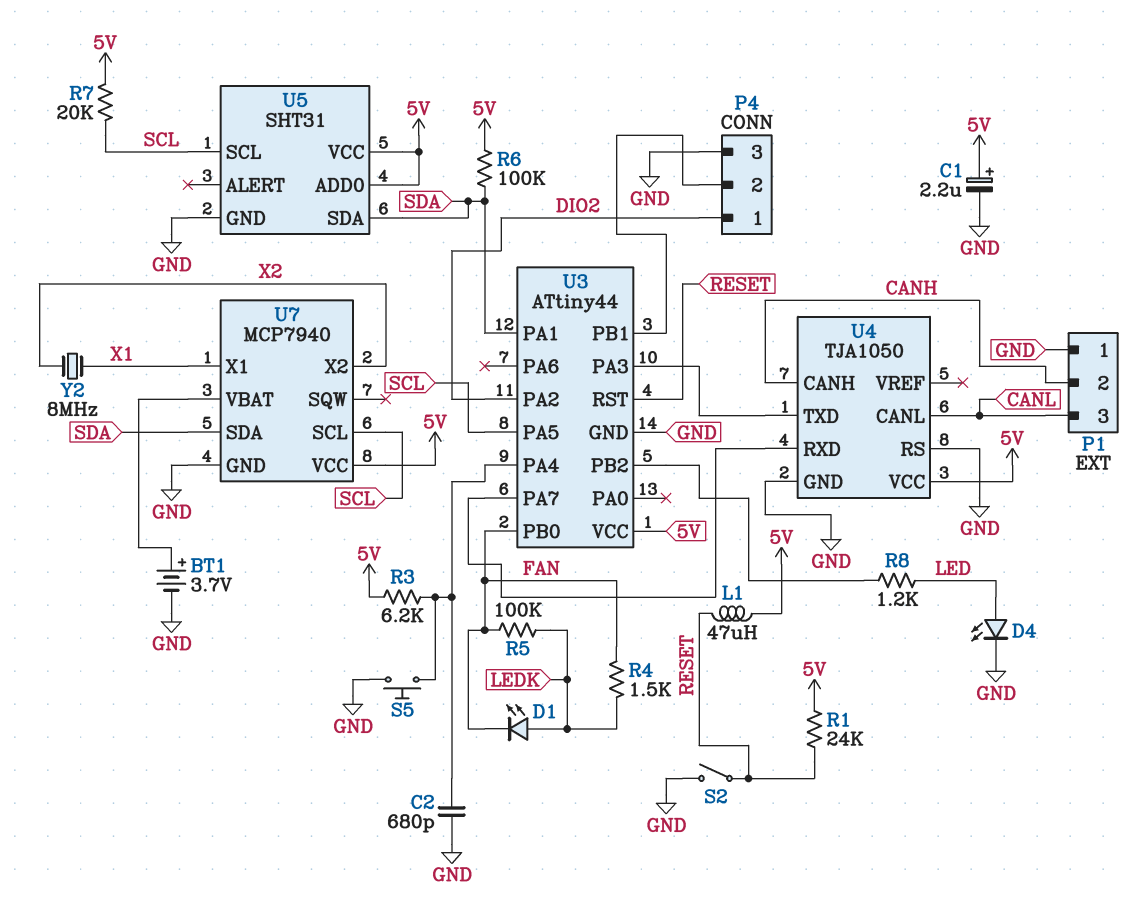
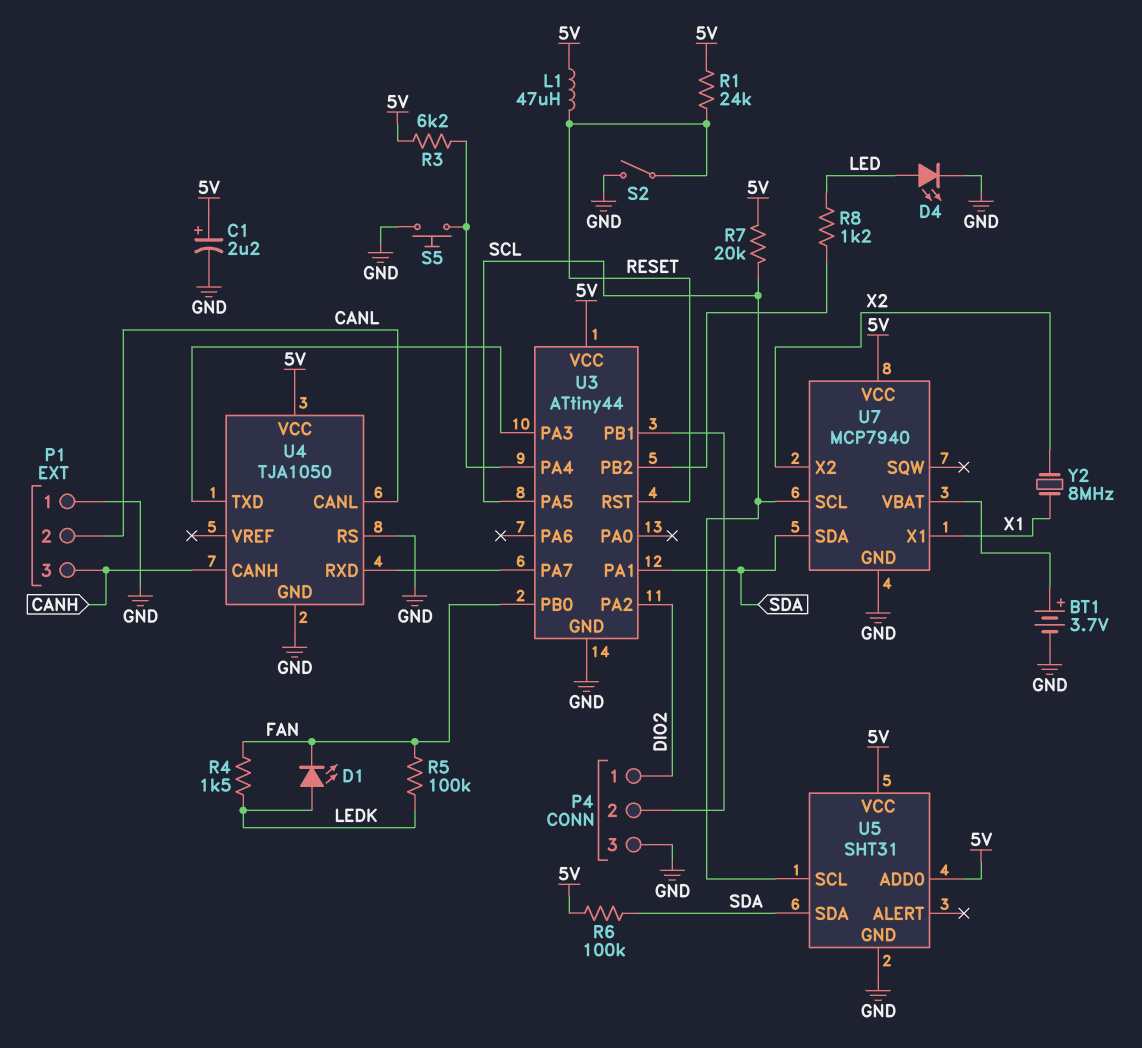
C2: 680pF (GND, U3/PA4) -> none
P1 pin 2: CANH -> CANL
P1 pin 3: CANL -> CANH

